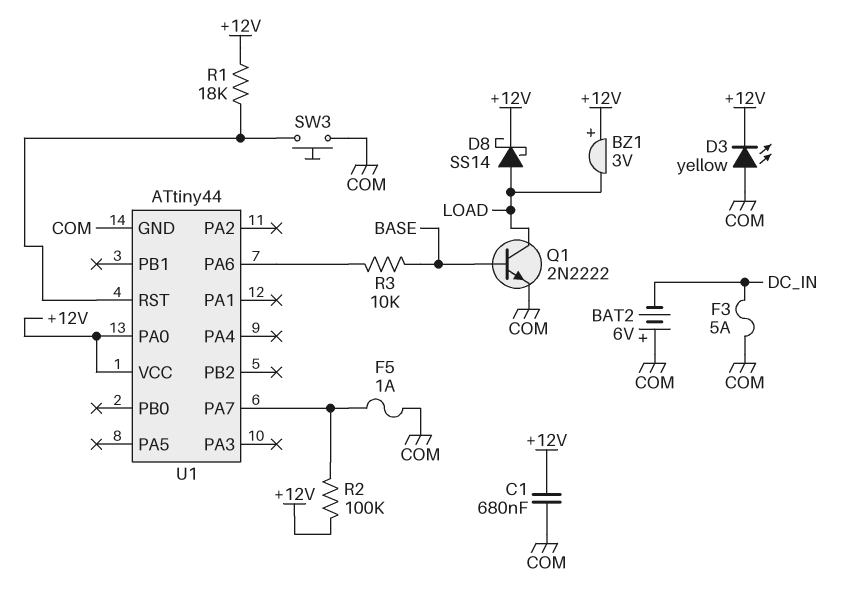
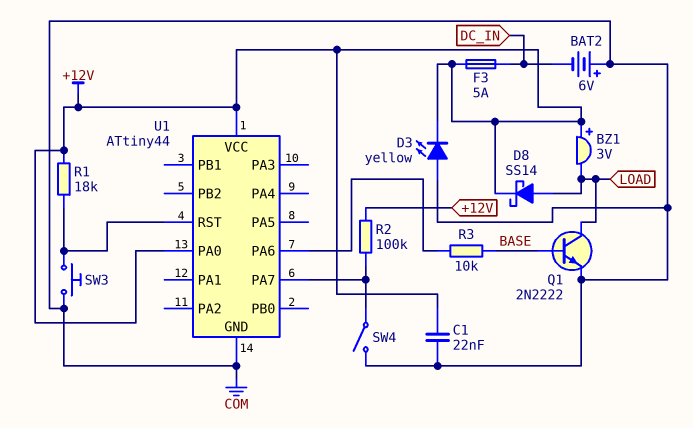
C1: 680nF (+12V, COM) -> 22nF (+12V, COM)
F3: 5A (COM, DC_IN) -> 5A (+12V, DC_IN)
F5: 1A (COM, U1/PA7) -> none
SW4: none -> switch (COM, U1/PA7)

